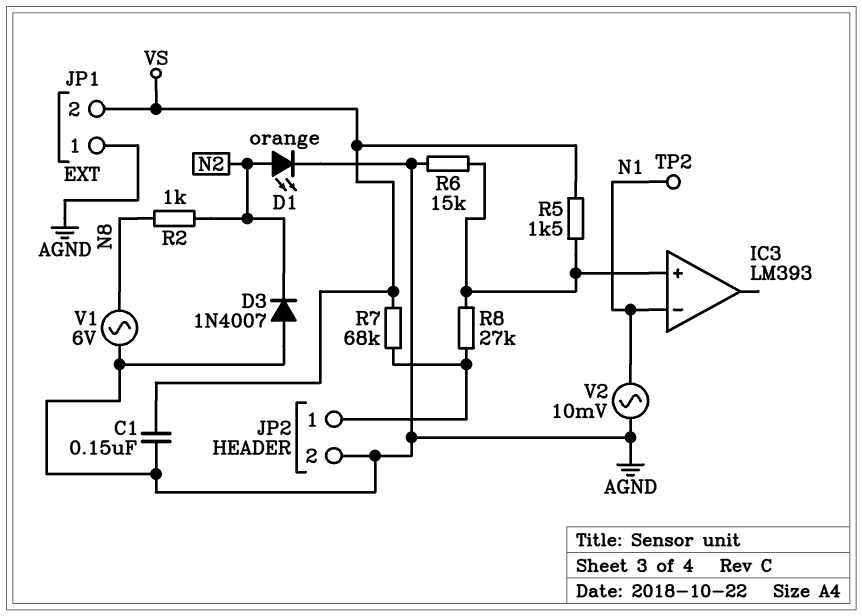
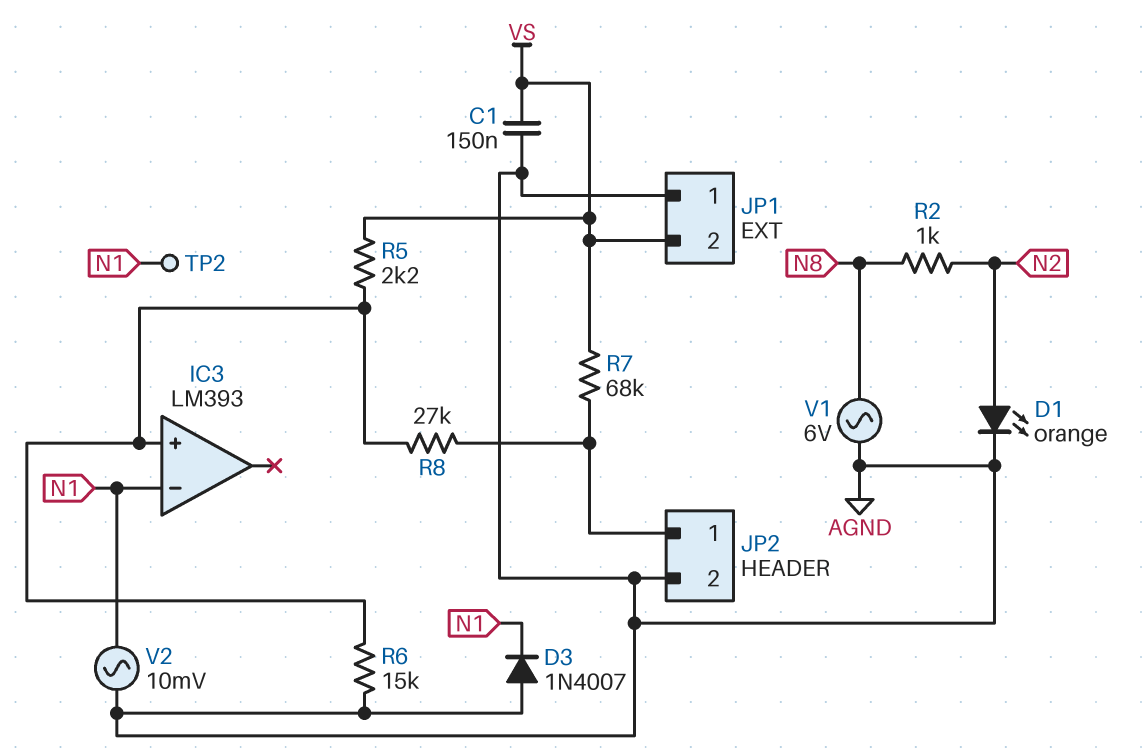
D3: diode 1N4007 (A AGND, K N2) -> diode 1N4007 (A AGND, K N1)
R5: 1.5k (IC3/in+, VS) -> 2.2k (IC3/in+, VS)

